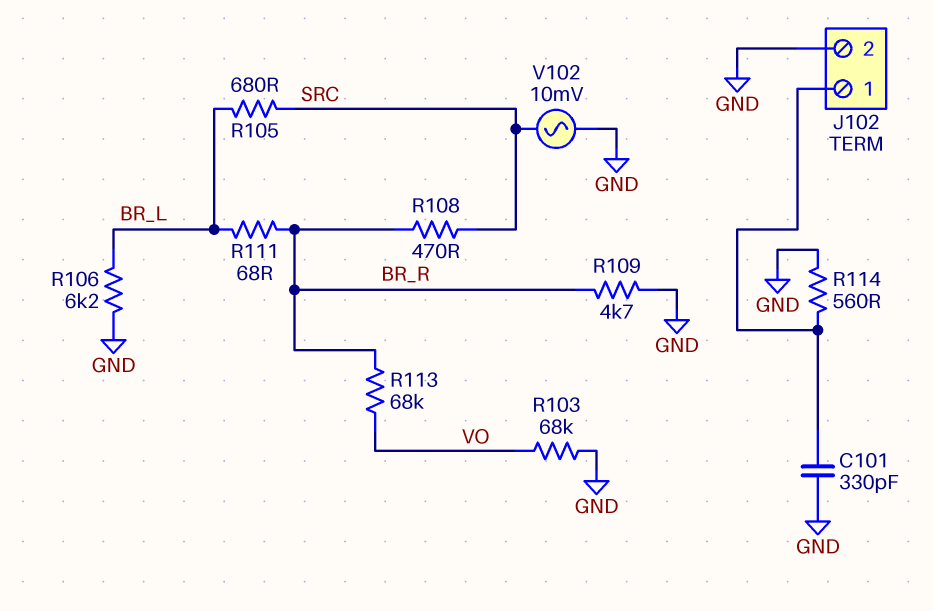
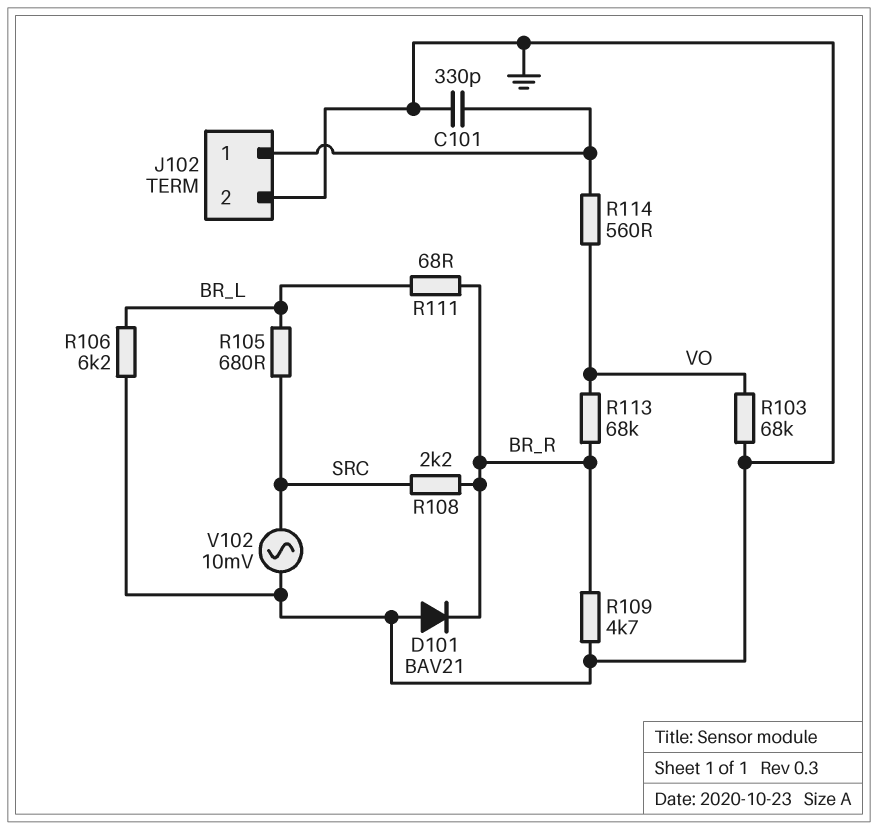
D101: none -> diode BAV21 (A GND, K BR_R)
R108: 470 (BR_R, SRC) -> 2.2k (BR_R, SRC)
R114: 560 (GND, J102/1) -> 560 (J102/1, VO)

